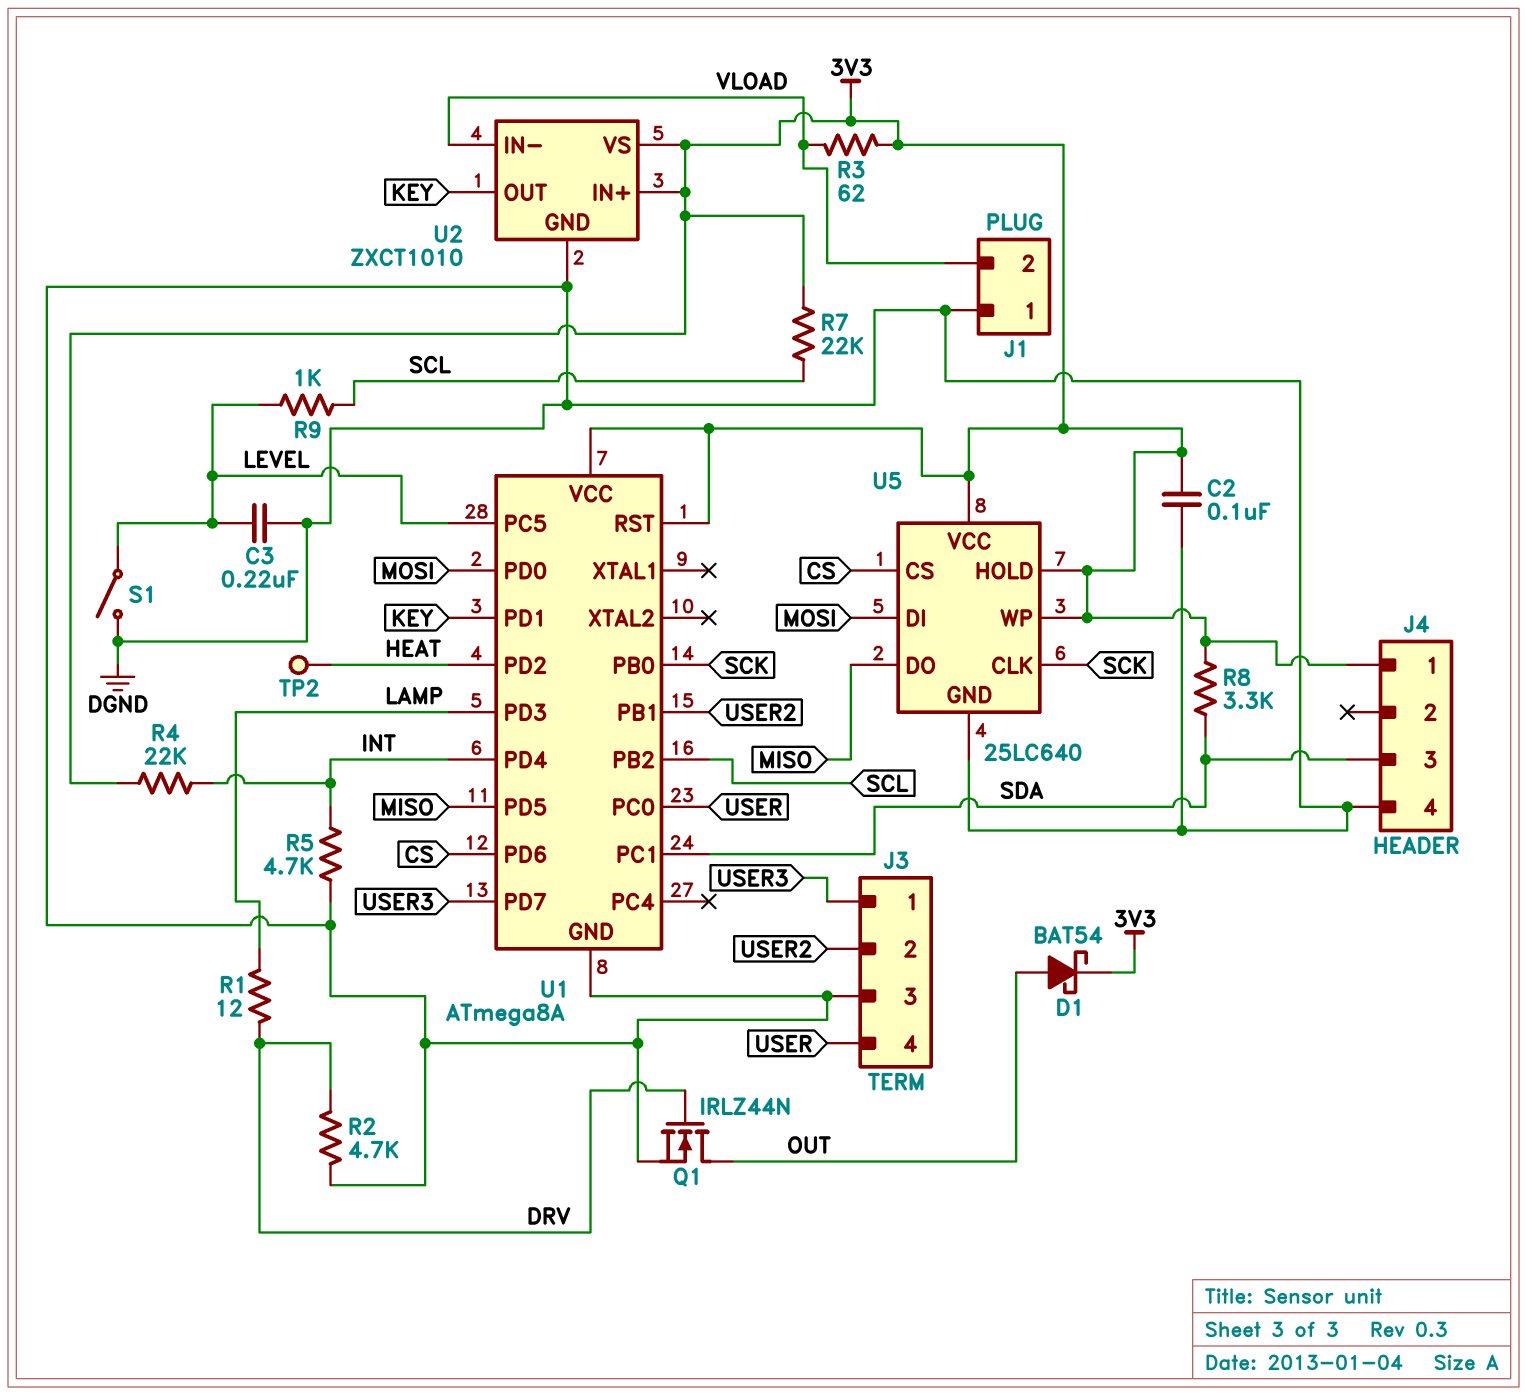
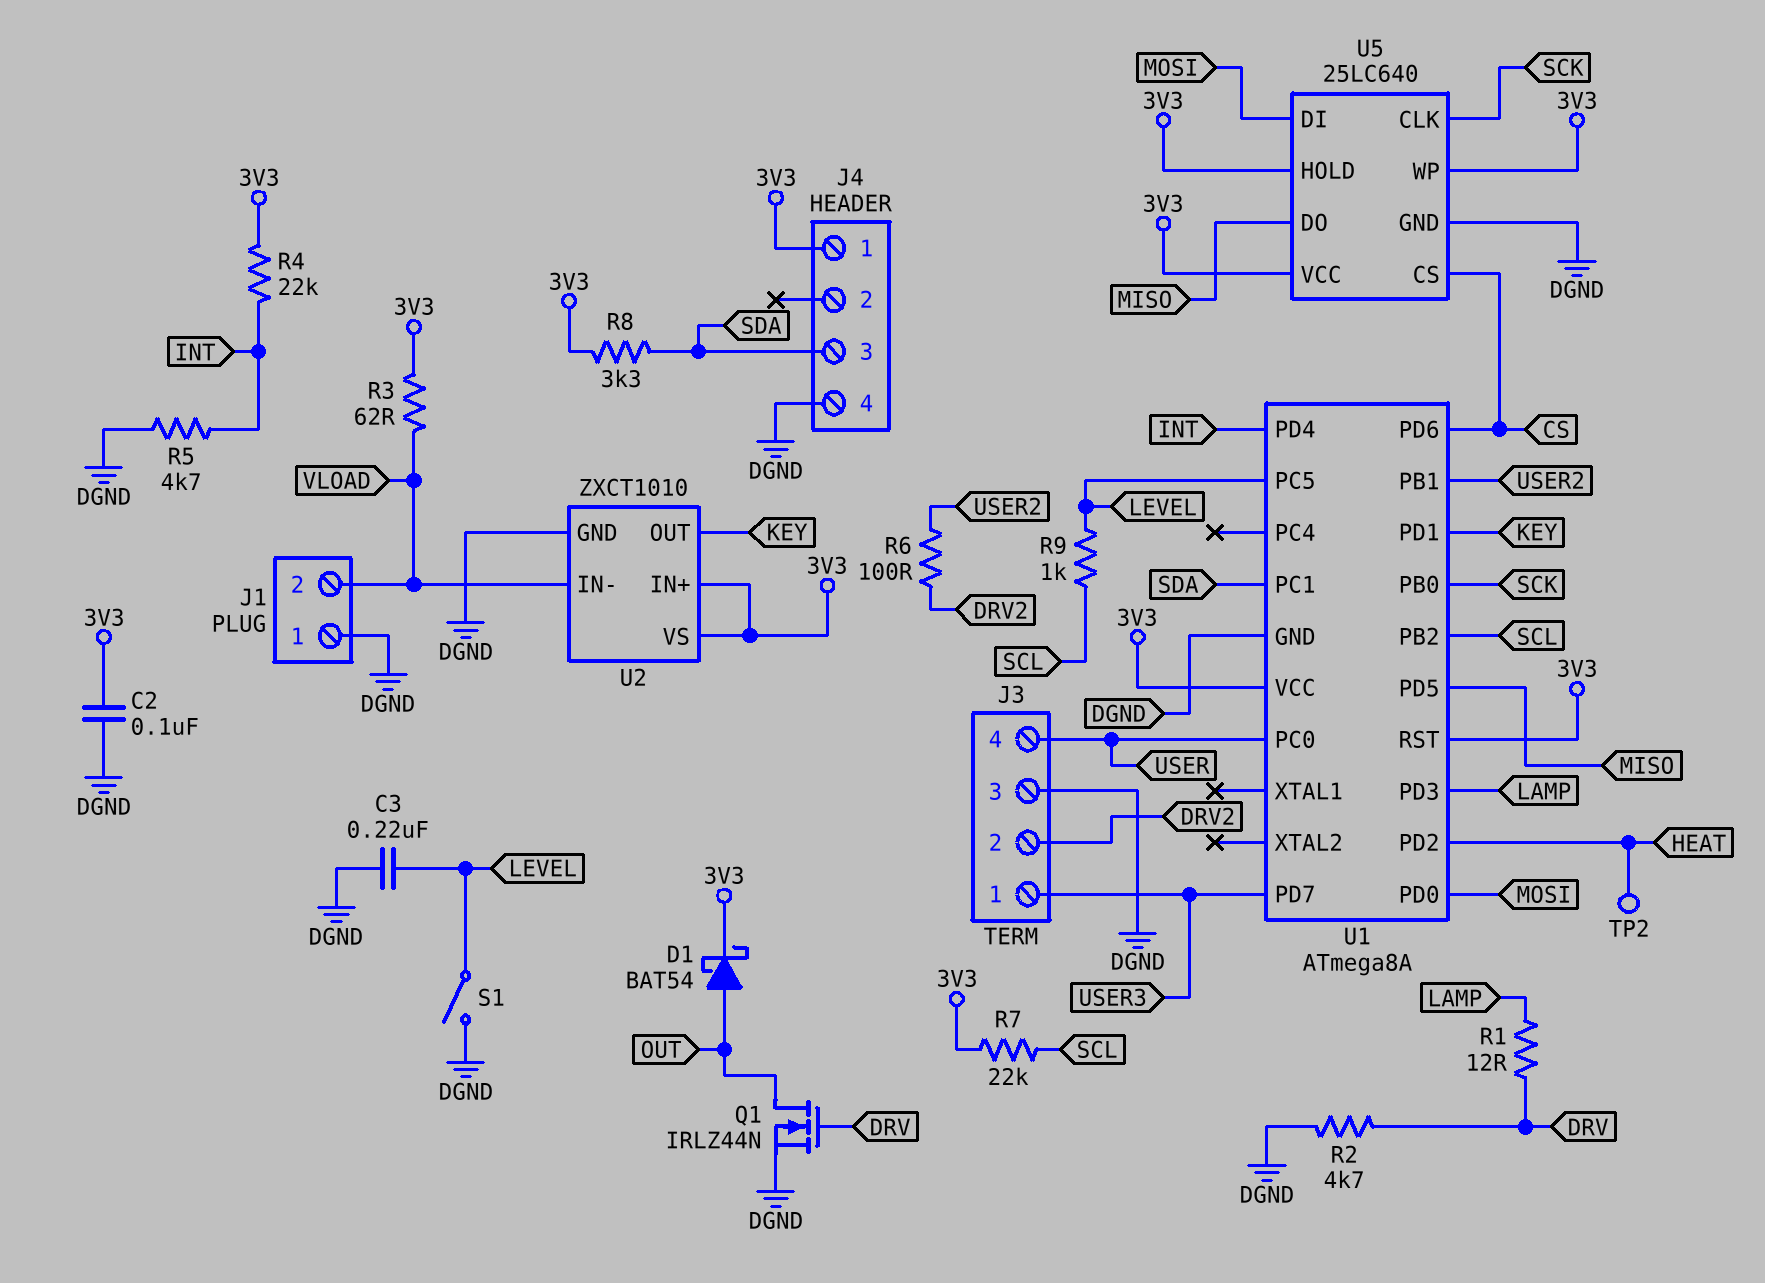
J3 pin 2: USER2 -> DRV2
R6: none -> 100 (DRV2, USER2)

